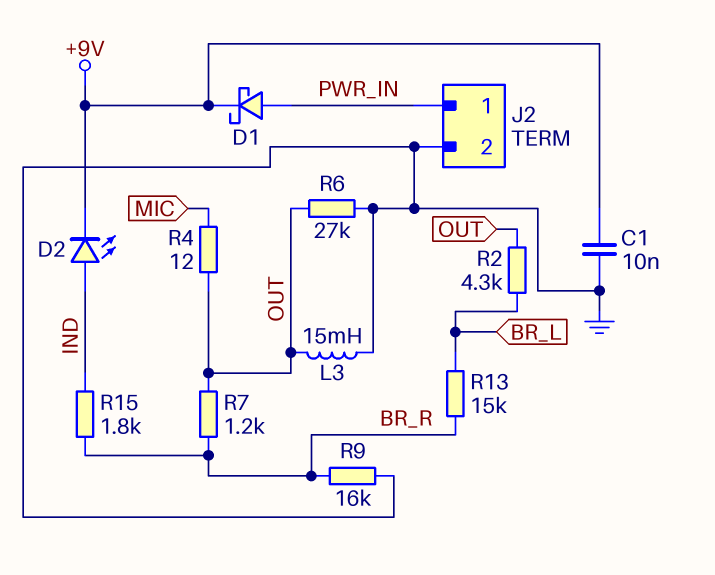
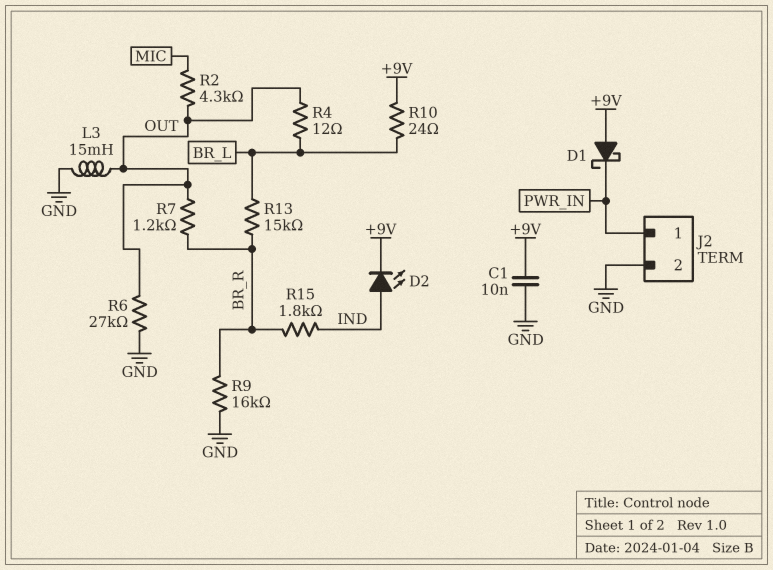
D1: schottky (A PWR_IN, K +9V) -> schottky (A +9V, K PWR_IN)
R2: 4.3k (BR_L, OUT) -> 4.3k (MIC, OUT)
R4: 12 (MIC, OUT) -> 12 (BR_L, OUT)
R10: none -> 24 (+9V, BR_L)

